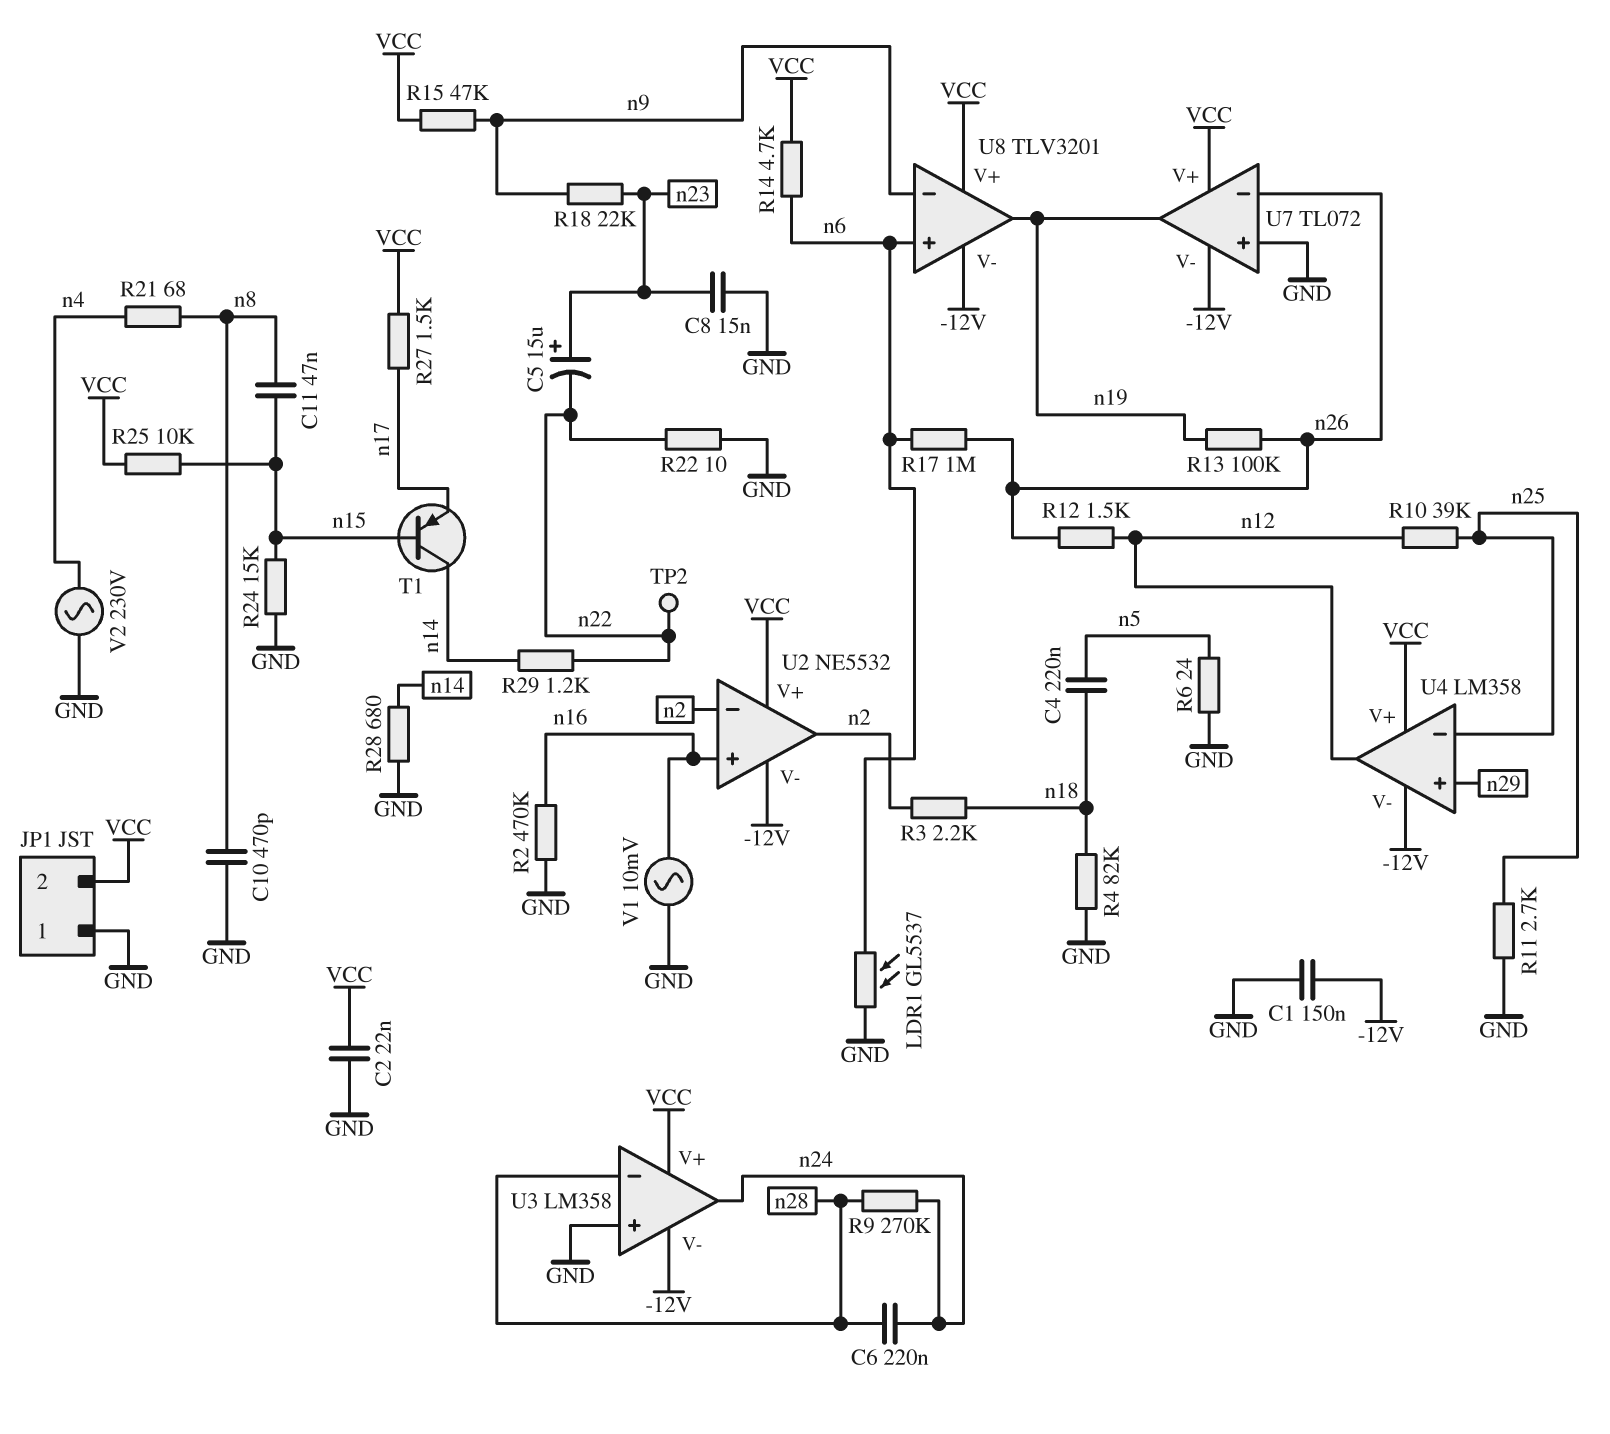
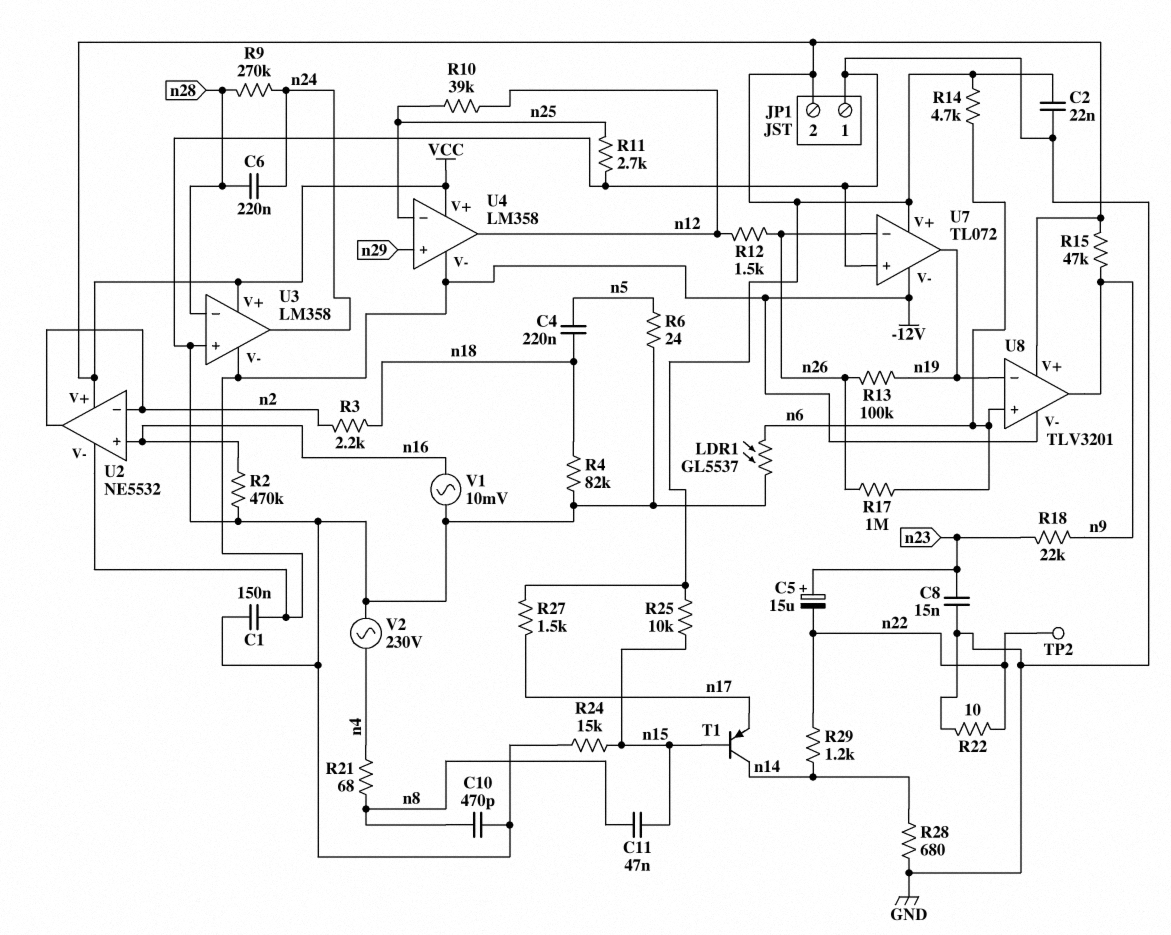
U8 pin in-: n9 -> n19
U8 pin out: n19 -> n9

